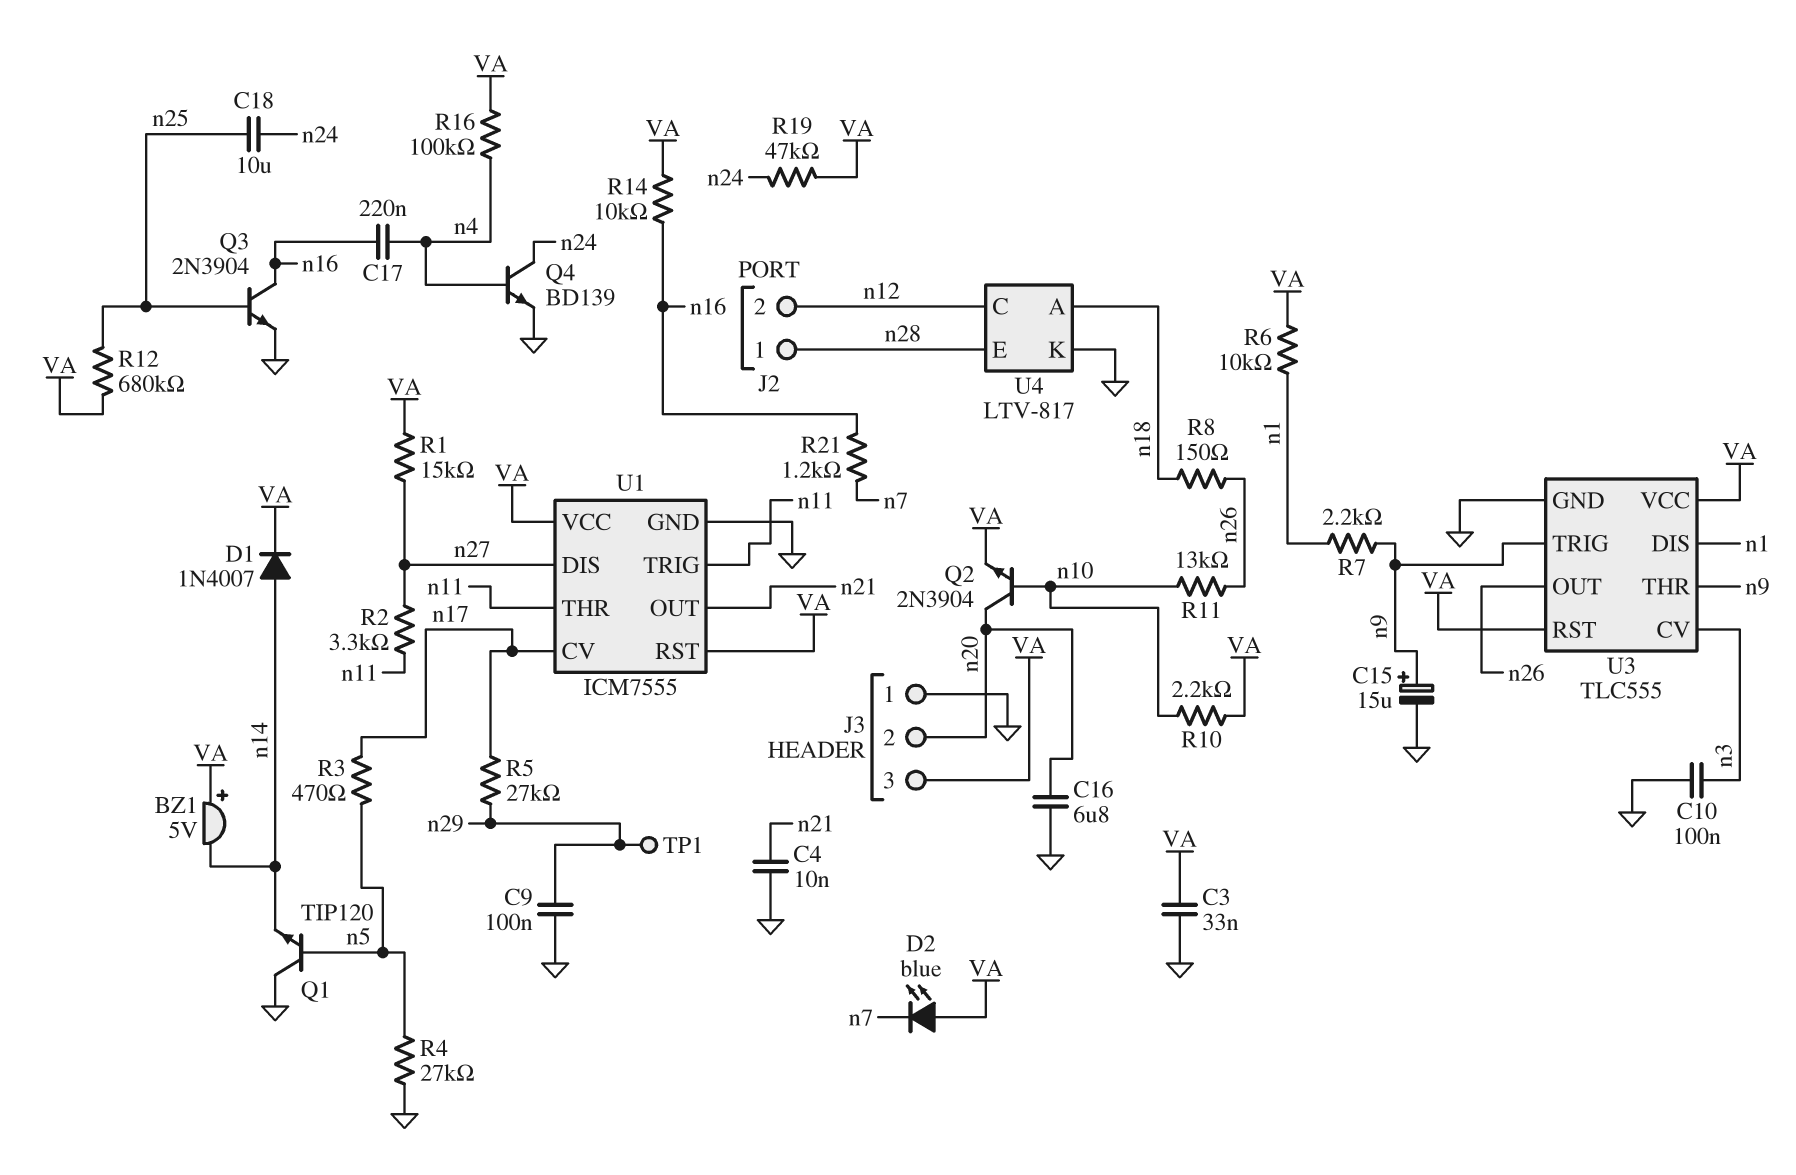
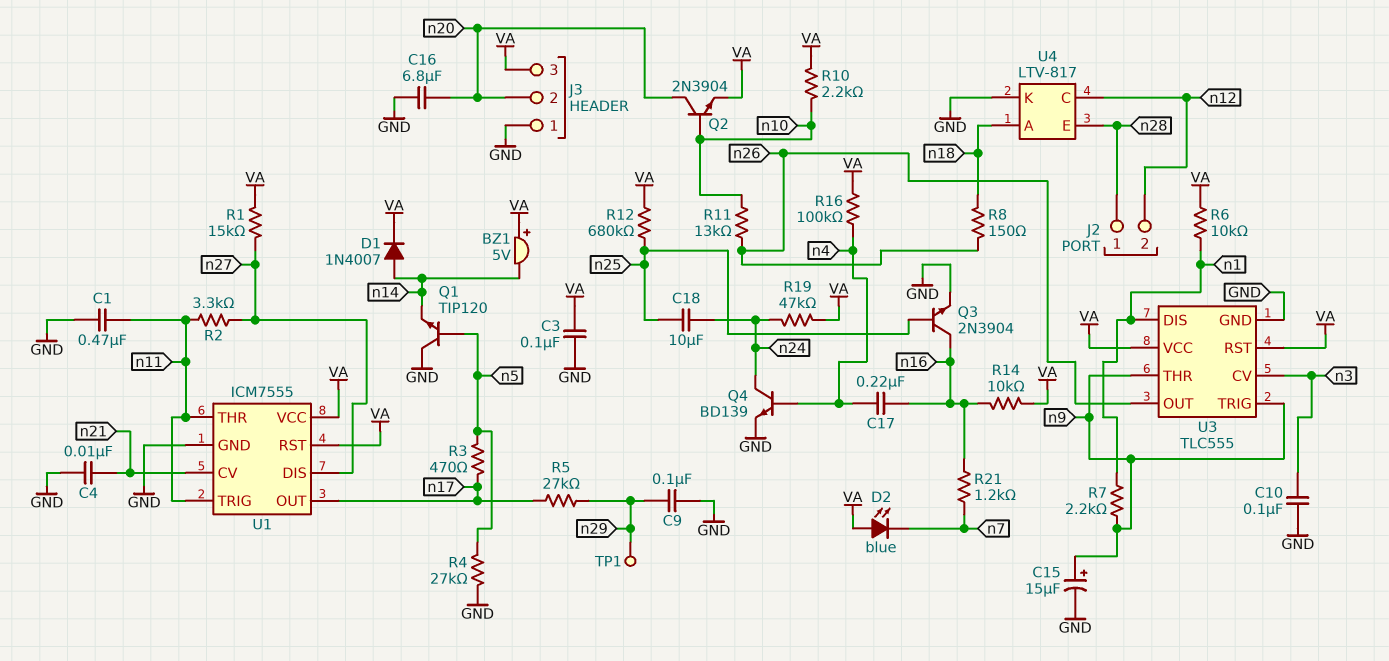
C1: none -> 470nF (GND, n11)
C3: 33nF (GND, VA) -> 100nF (GND, VA)
U1 pin CV: n17 -> n21
U1 pin OUT: n21 -> n17

